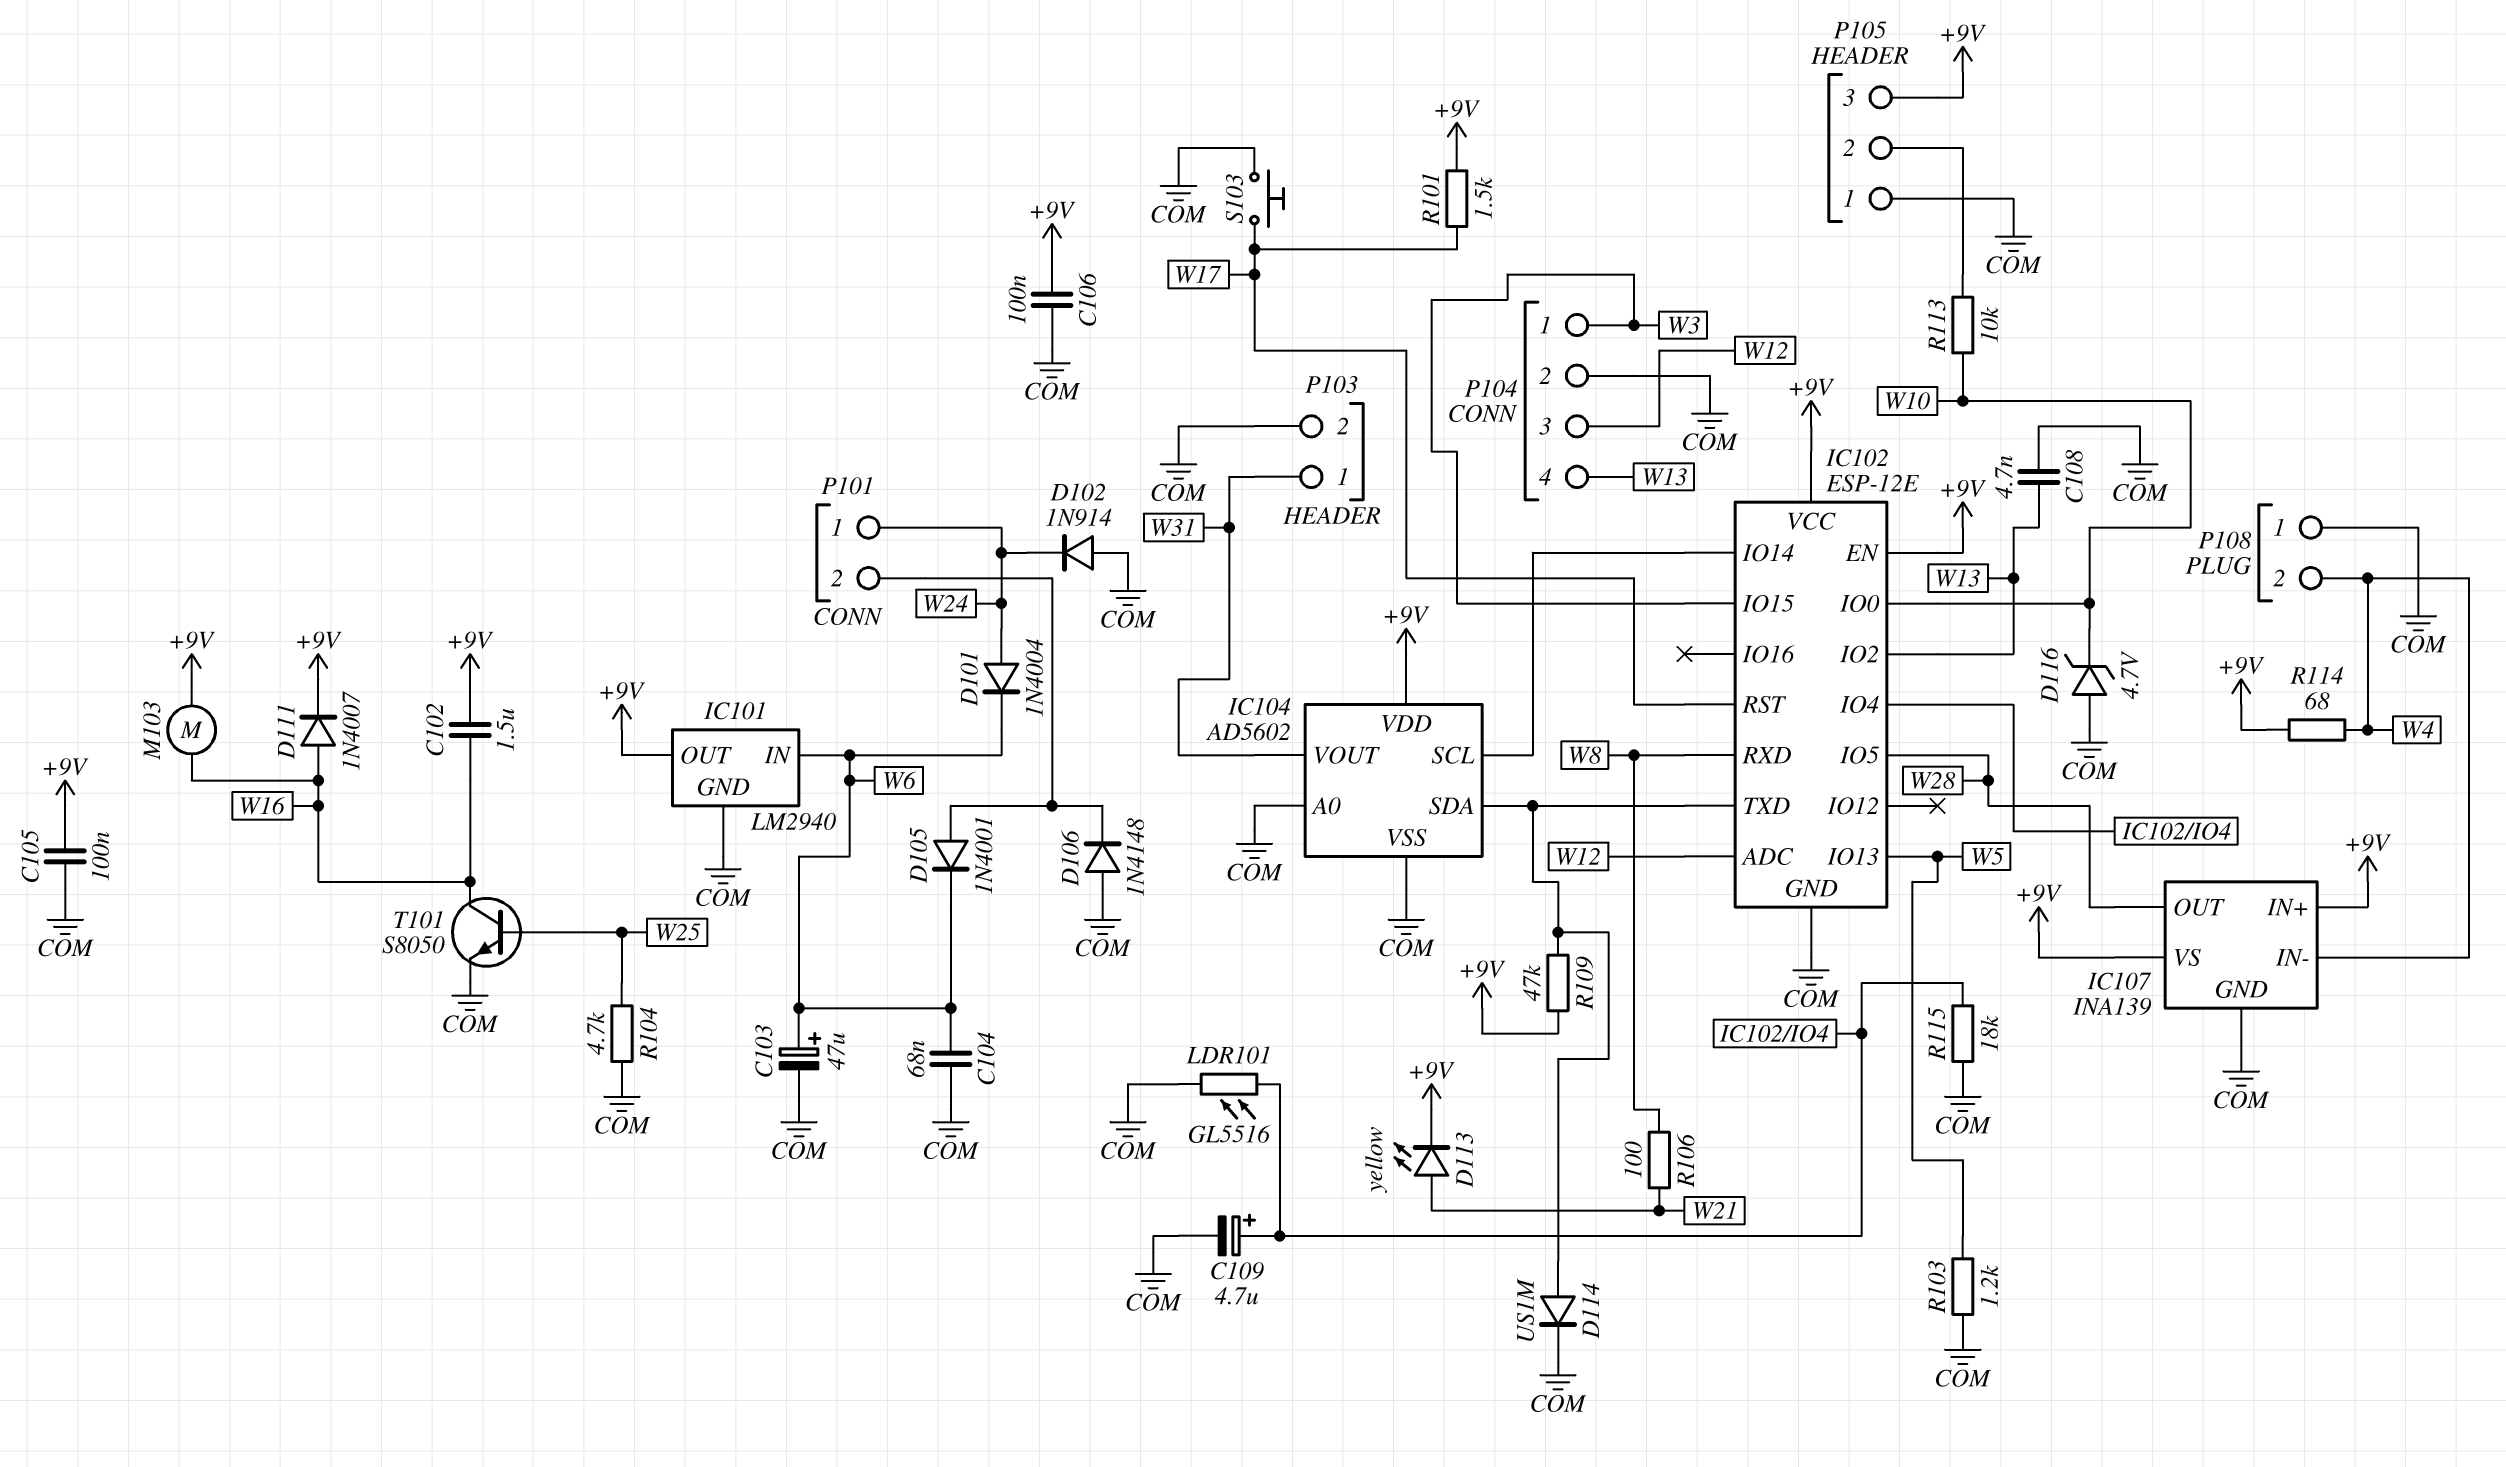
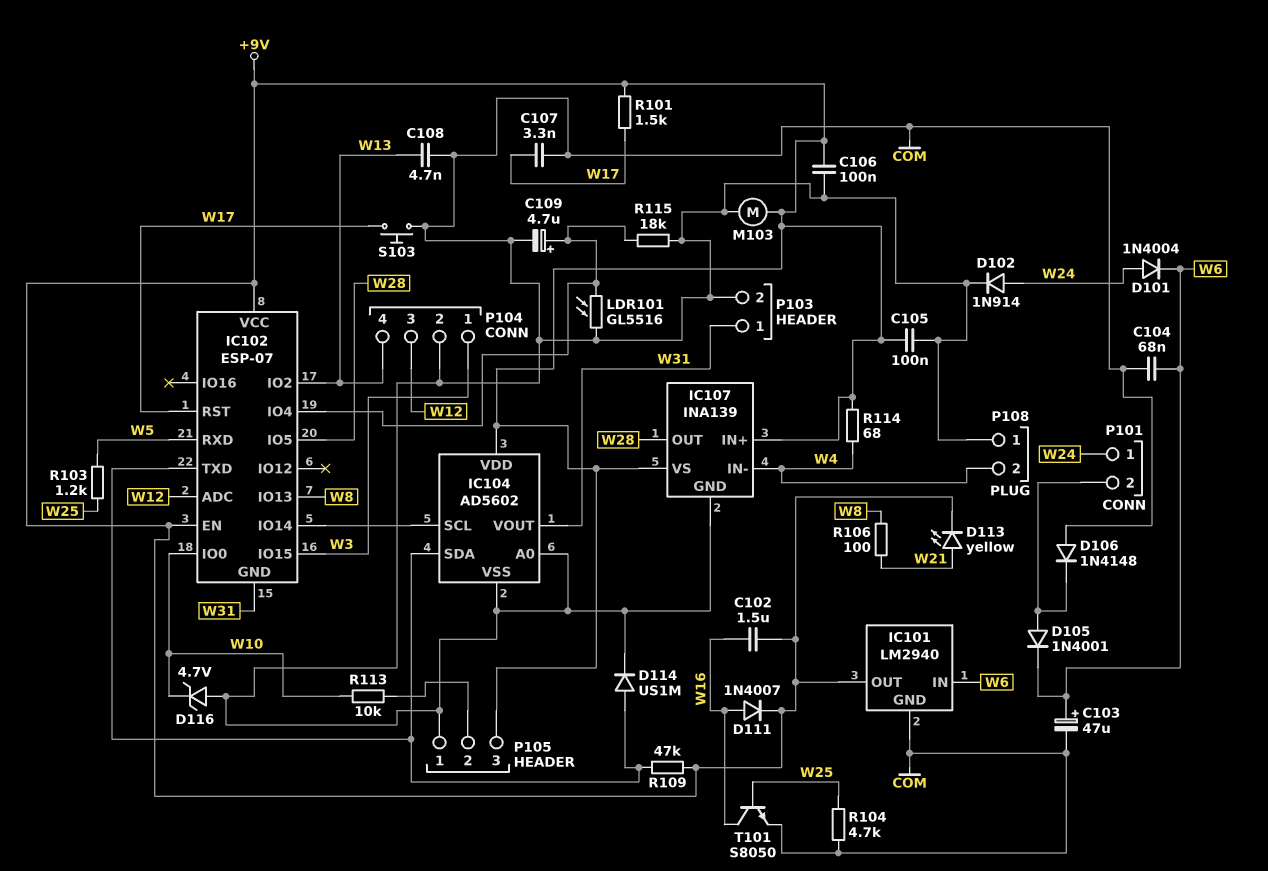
C107: none -> 3.3nF (COM, W17)
D102: diode 1N914 (A COM, K W24) -> diode 1N914 (A W24, K COM)
IC102: ESP-12E -> ESP-07
IC102 pin GND: COM -> W31
IC102 pin IO13: W5 -> W8
IC102 pin RXD: W8 -> W5
M103: motor (+9V, W16) -> motor (+9V, COM)
R103: 1.2k (COM, W5) -> 1.2k (W5, W25)

